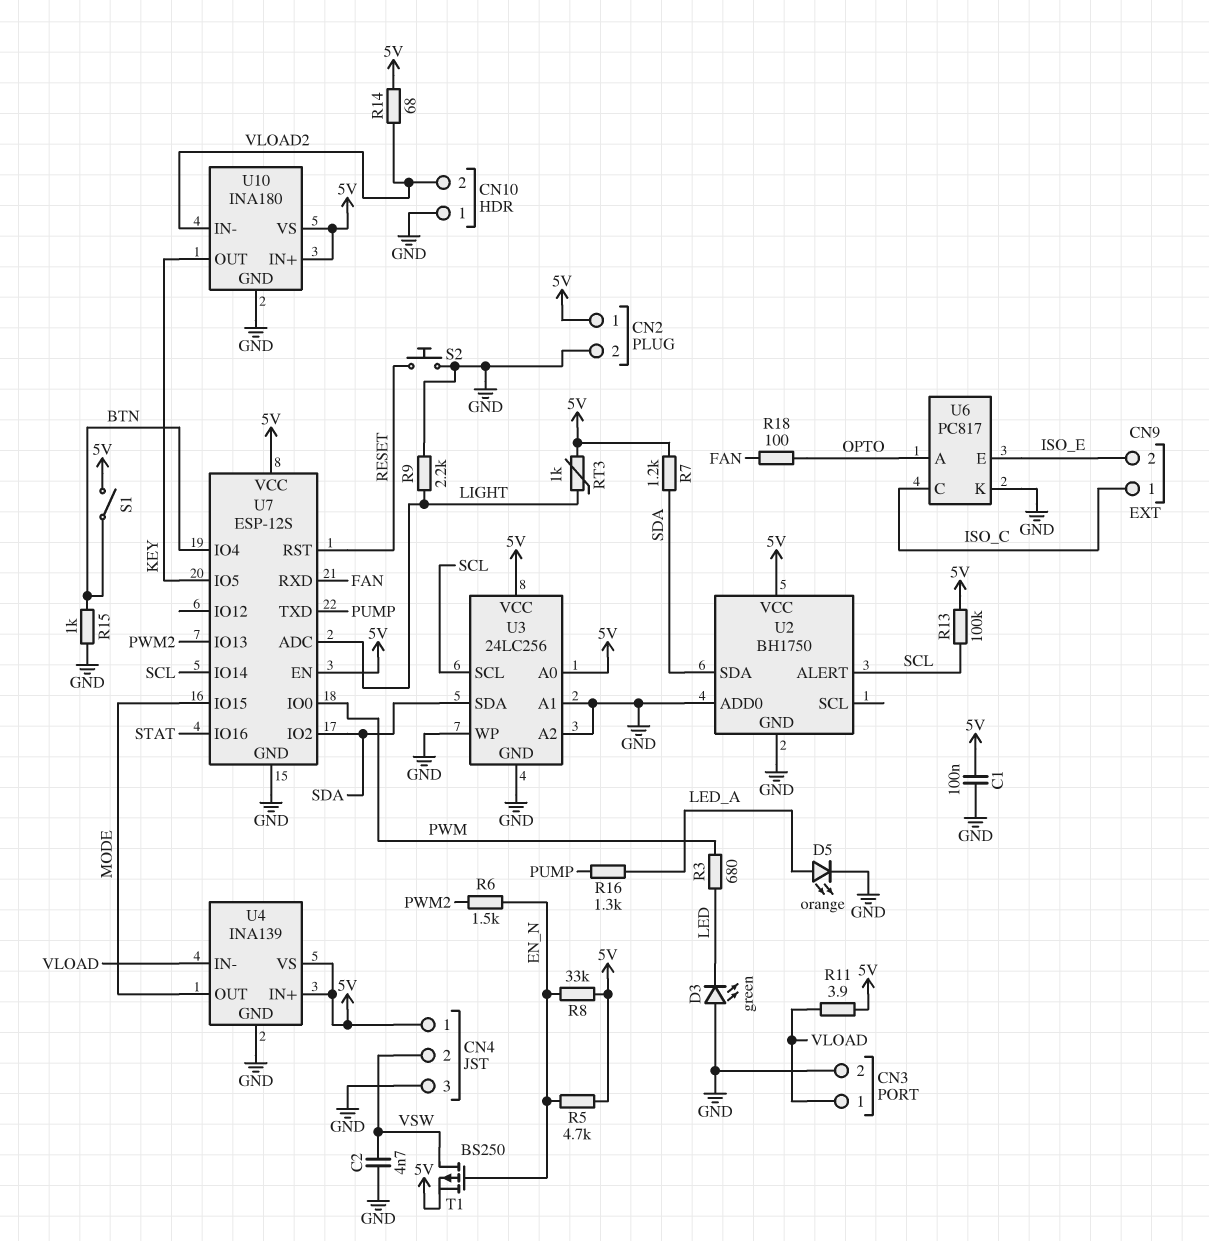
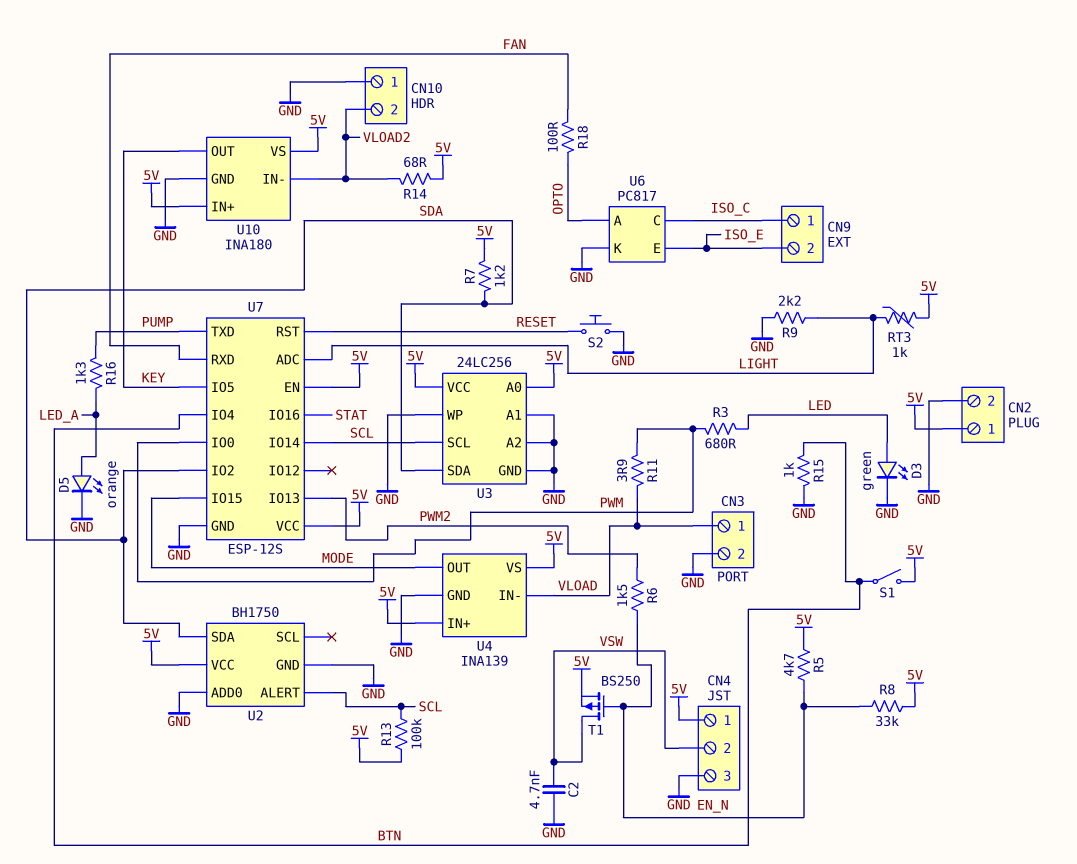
C1: 100nF (5V, GND) -> none
D3: LED green (A GND, K LED) -> LED green (A LED, K GND)
R11: 3.9 (5V, VLOAD) -> 3.9 (PWM, VLOAD)

